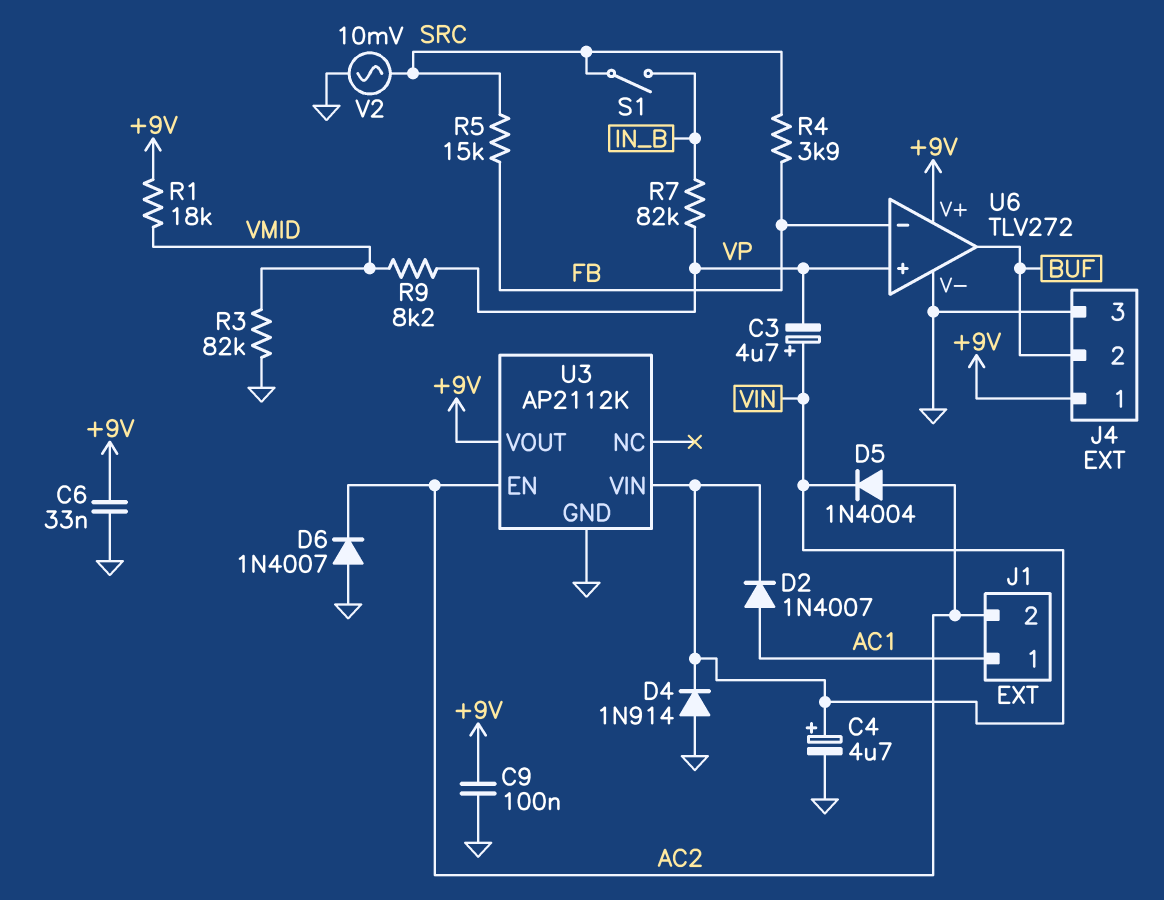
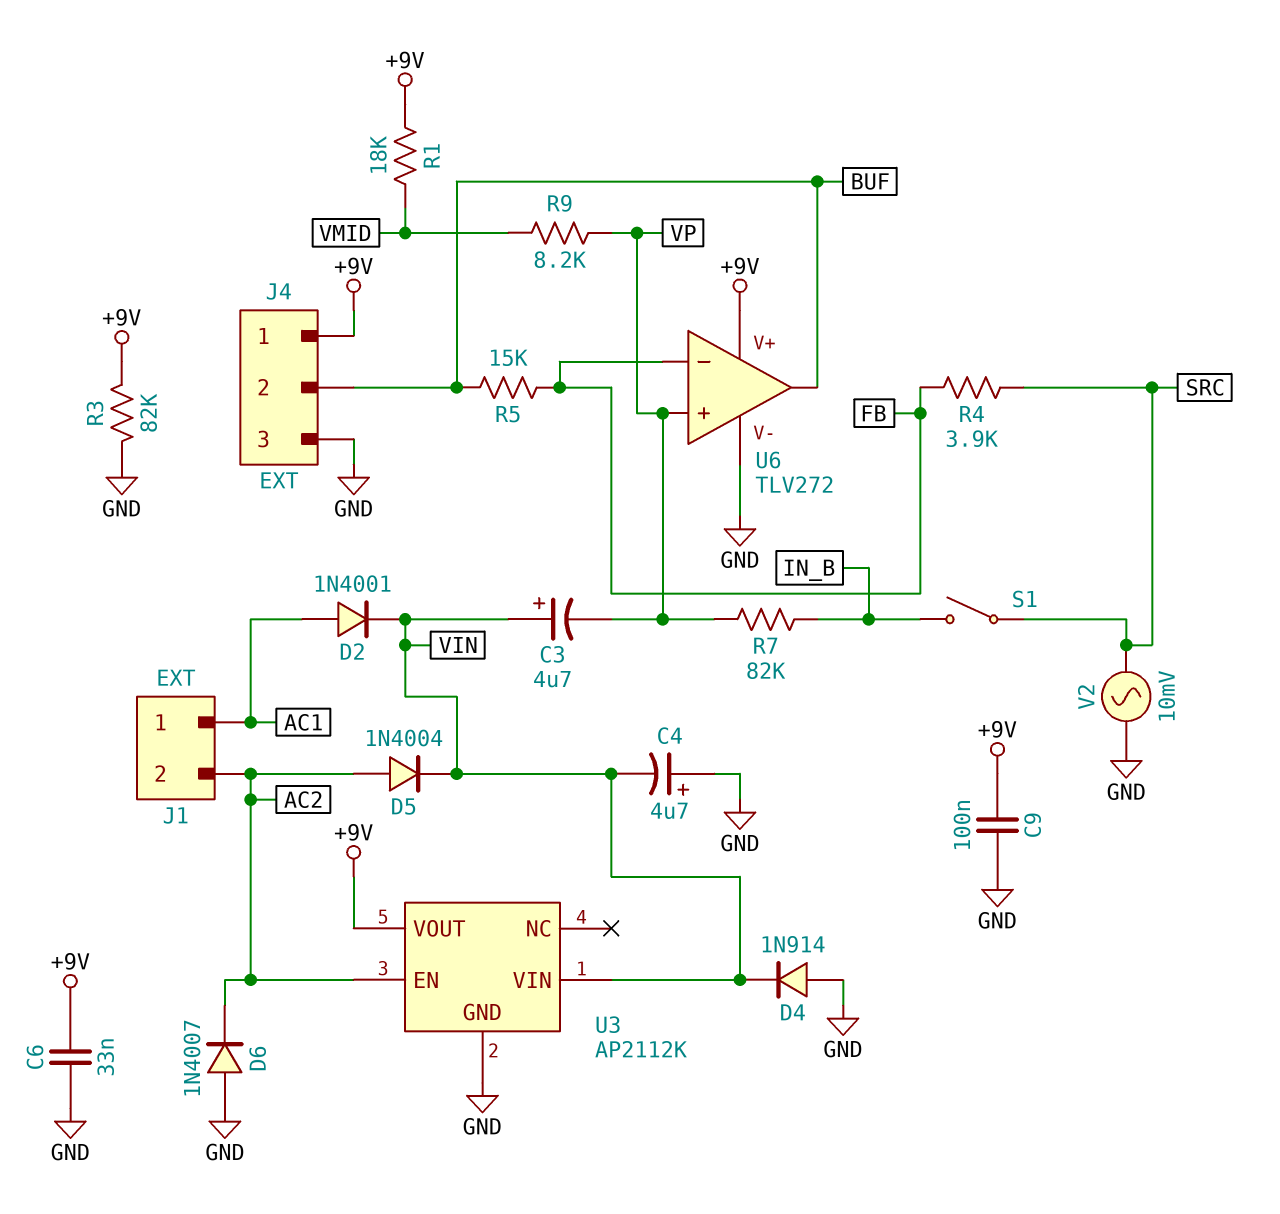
C4: 4.7uF (plus VIN, minus GND) -> 4.7uF (plus GND, minus VIN)
D2: diode 1N4007 (A AC1, K VIN) -> diode 1N4001 (A AC1, K VIN)
R3: 82k (GND, VMID) -> 82k (+9V, GND)
R5: 15k (FB, SRC) -> 15k (BUF, FB)

